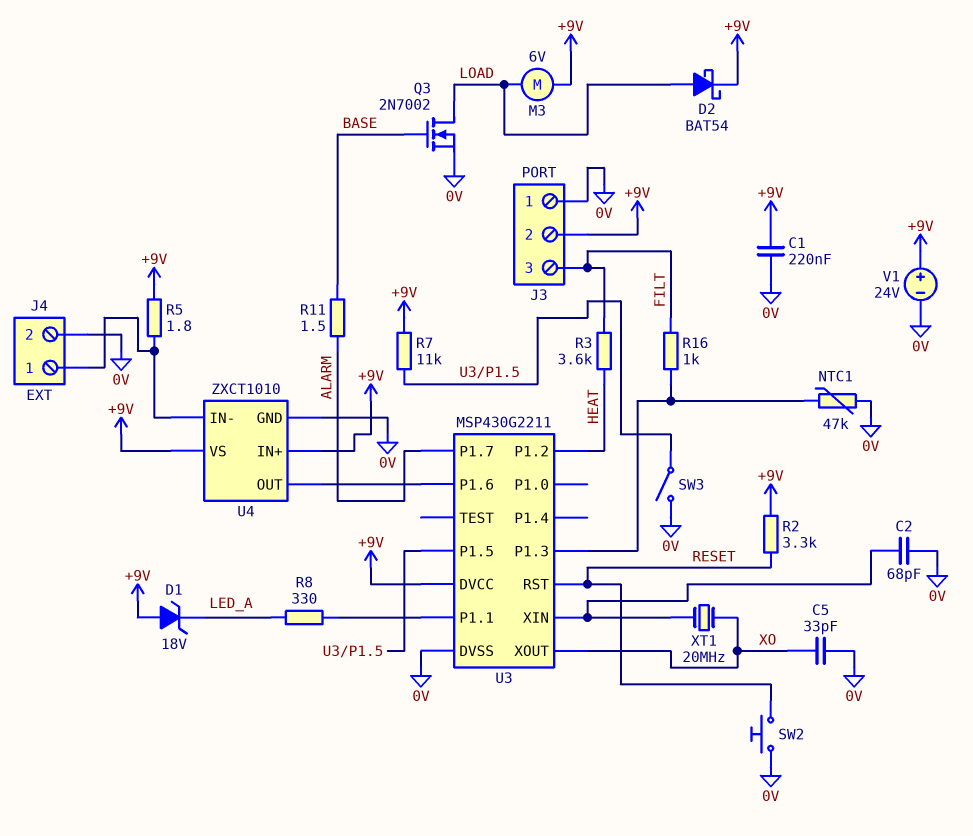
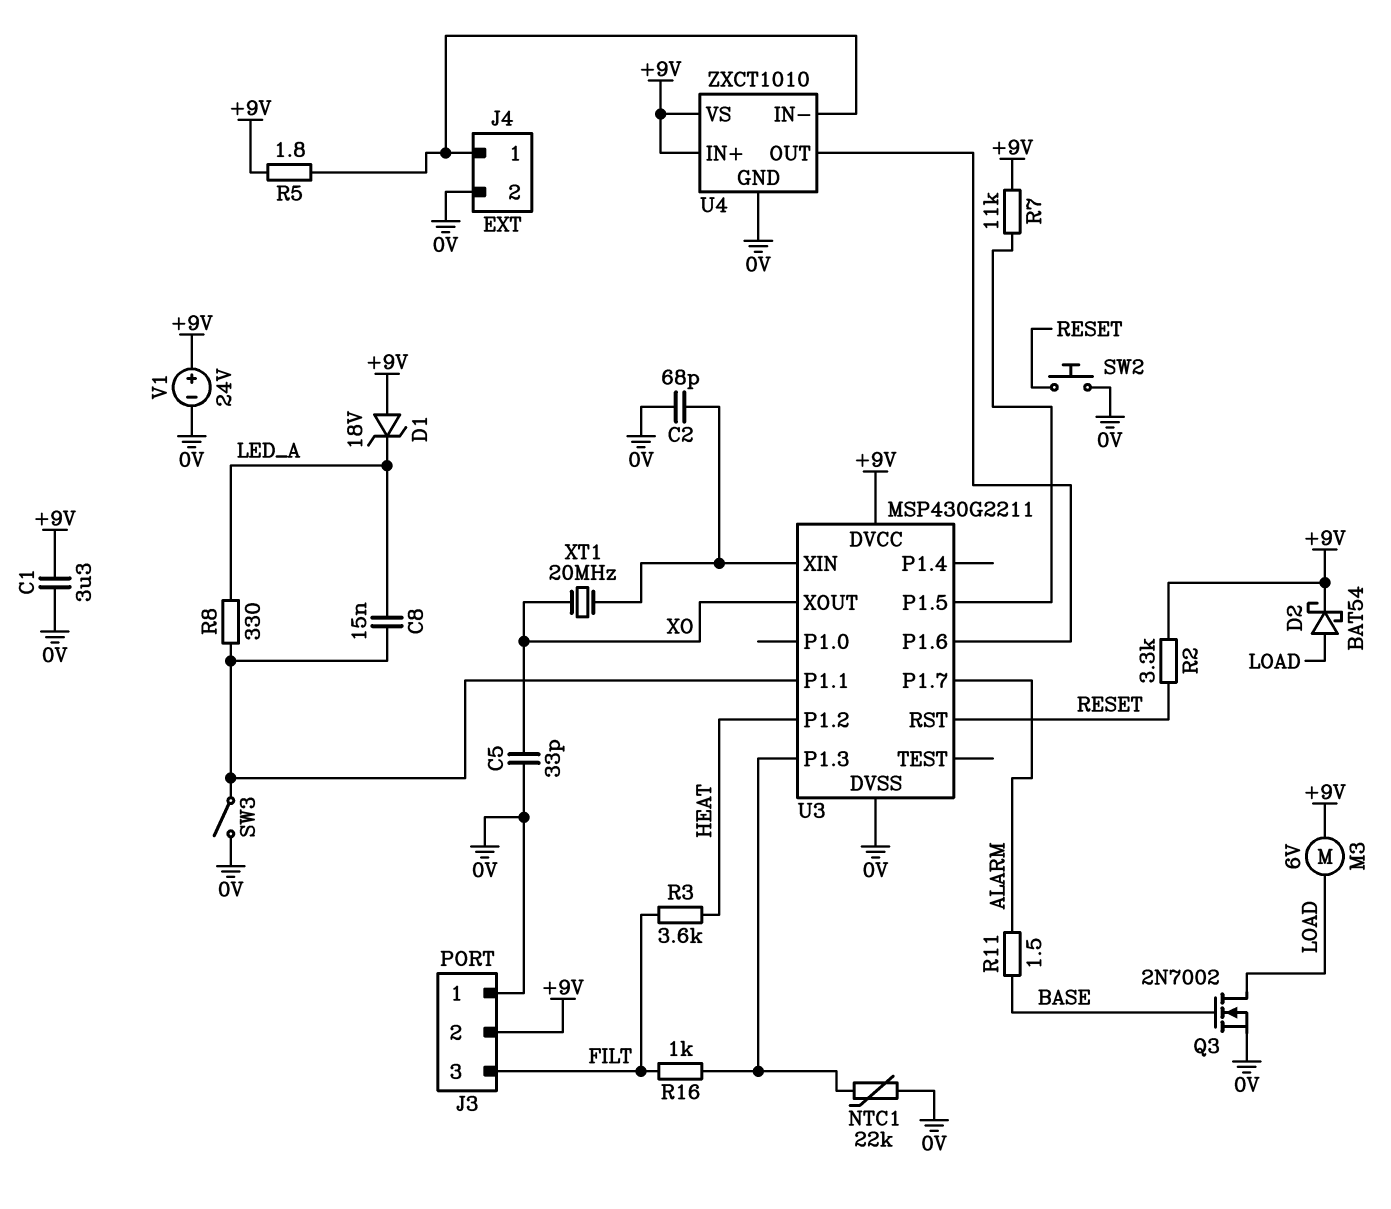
C1: 220nF (+9V, 0V) -> 3.3uF (+9V, 0V)
C8: none -> 15nF (LED_A, U3/P1.1)
NTC1: 47k (0V, U3/P1.3) -> 22k (0V, U3/P1.3)
SW3: switch (0V, U3/P1.5) -> switch (0V, U3/P1.1)

